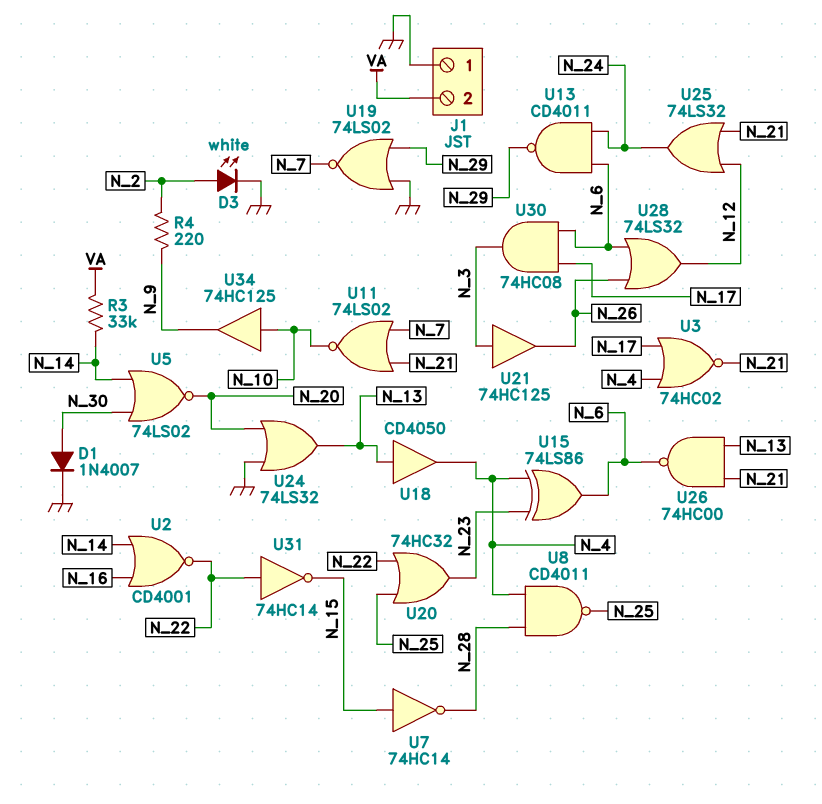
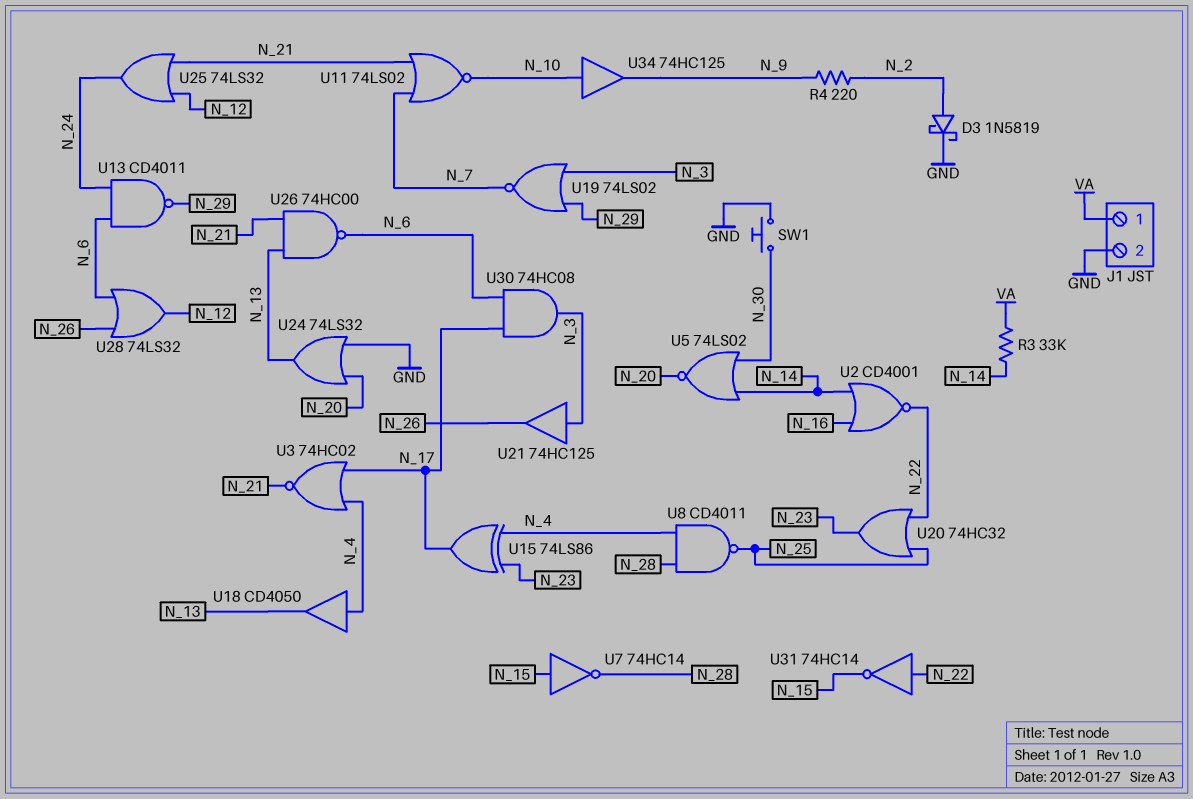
D1: diode 1N4007 (A N_30, K GND) -> none
D3: LED white (A N_2, K GND) -> schottky 1N5819 (A N_2, K GND)
J1 pin 1: GND -> VA
J1 pin 2: VA -> GND
SW1: none -> button (GND, N_30)
U15: XOR 74LS86 (in N_4, in N_23, out N_6) -> XOR 74LS86 (in N_4, in N_23, out N_17)
U18: buffer CD4050 (in N_13, out N_4) -> buffer CD4050 (in N_4, out N_13)
U19: NOR 74LS02 (in GND, in N_29, out N_7) -> NOR 74LS02 (in N_3, in N_29, out N_7)

